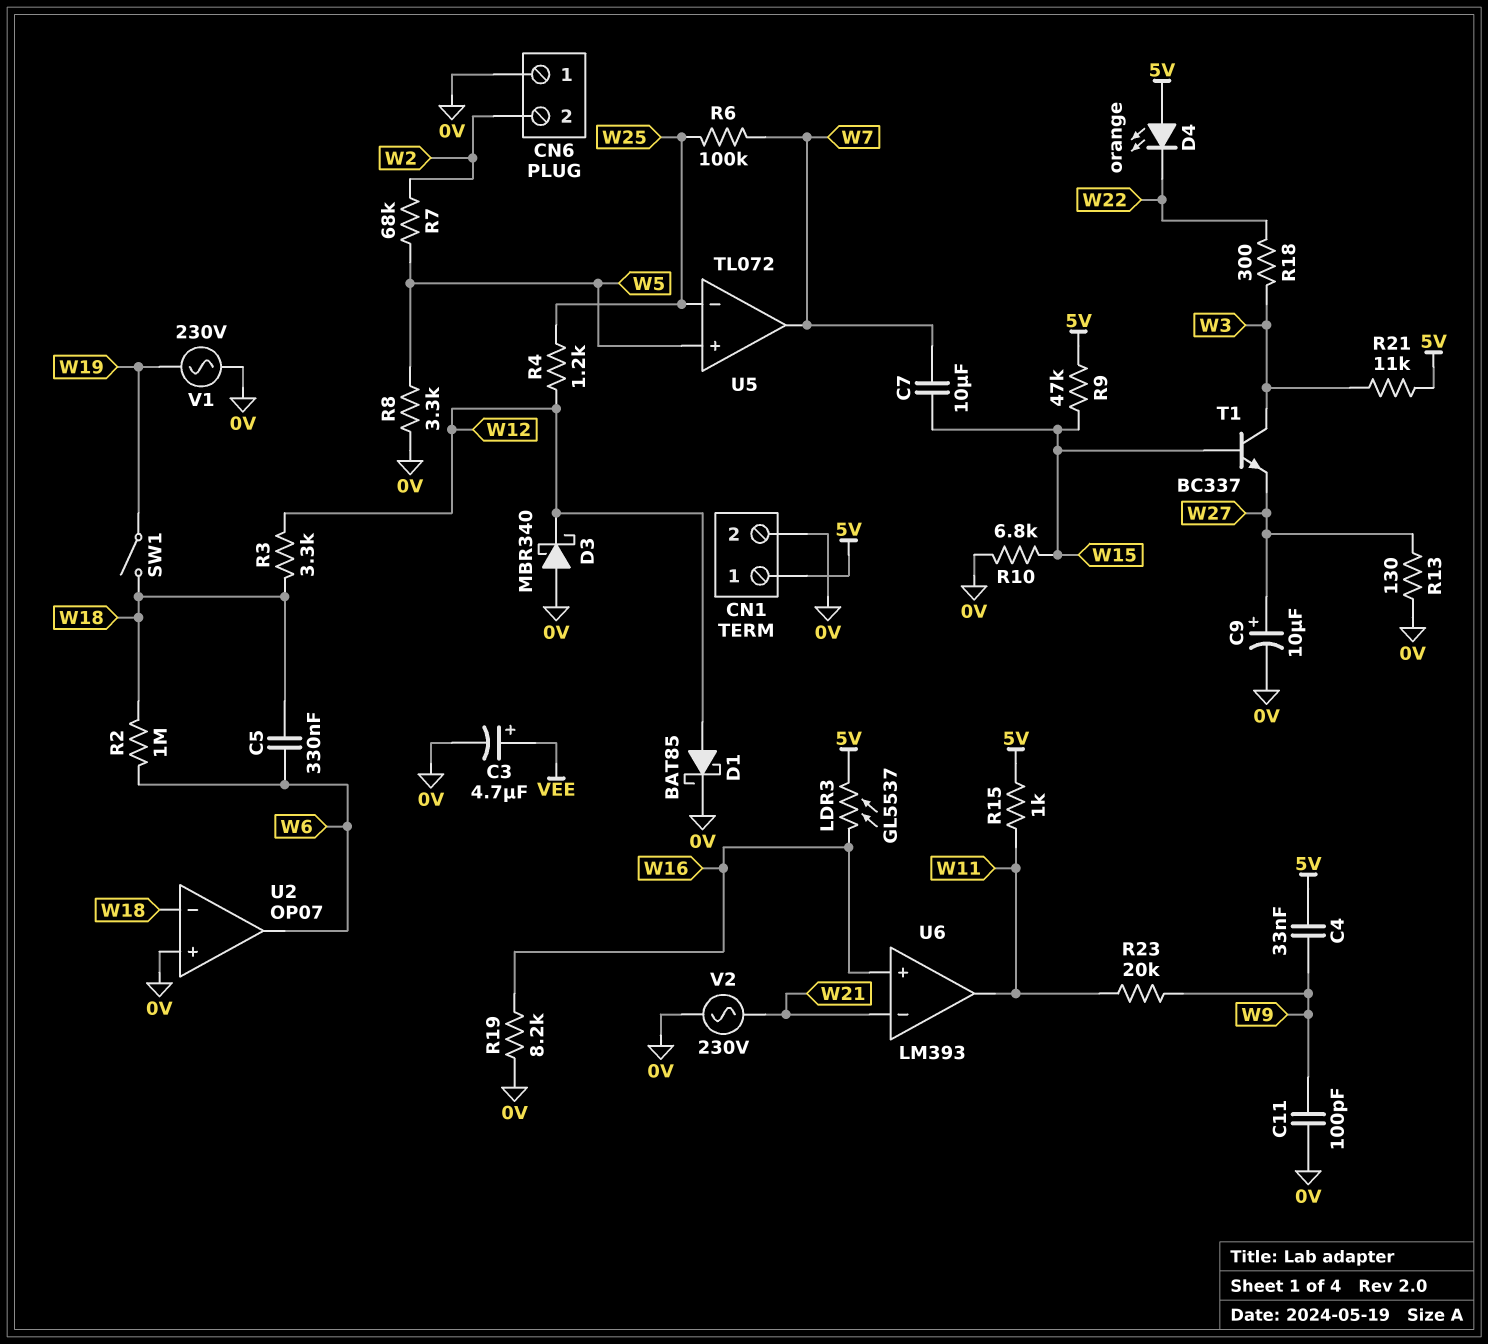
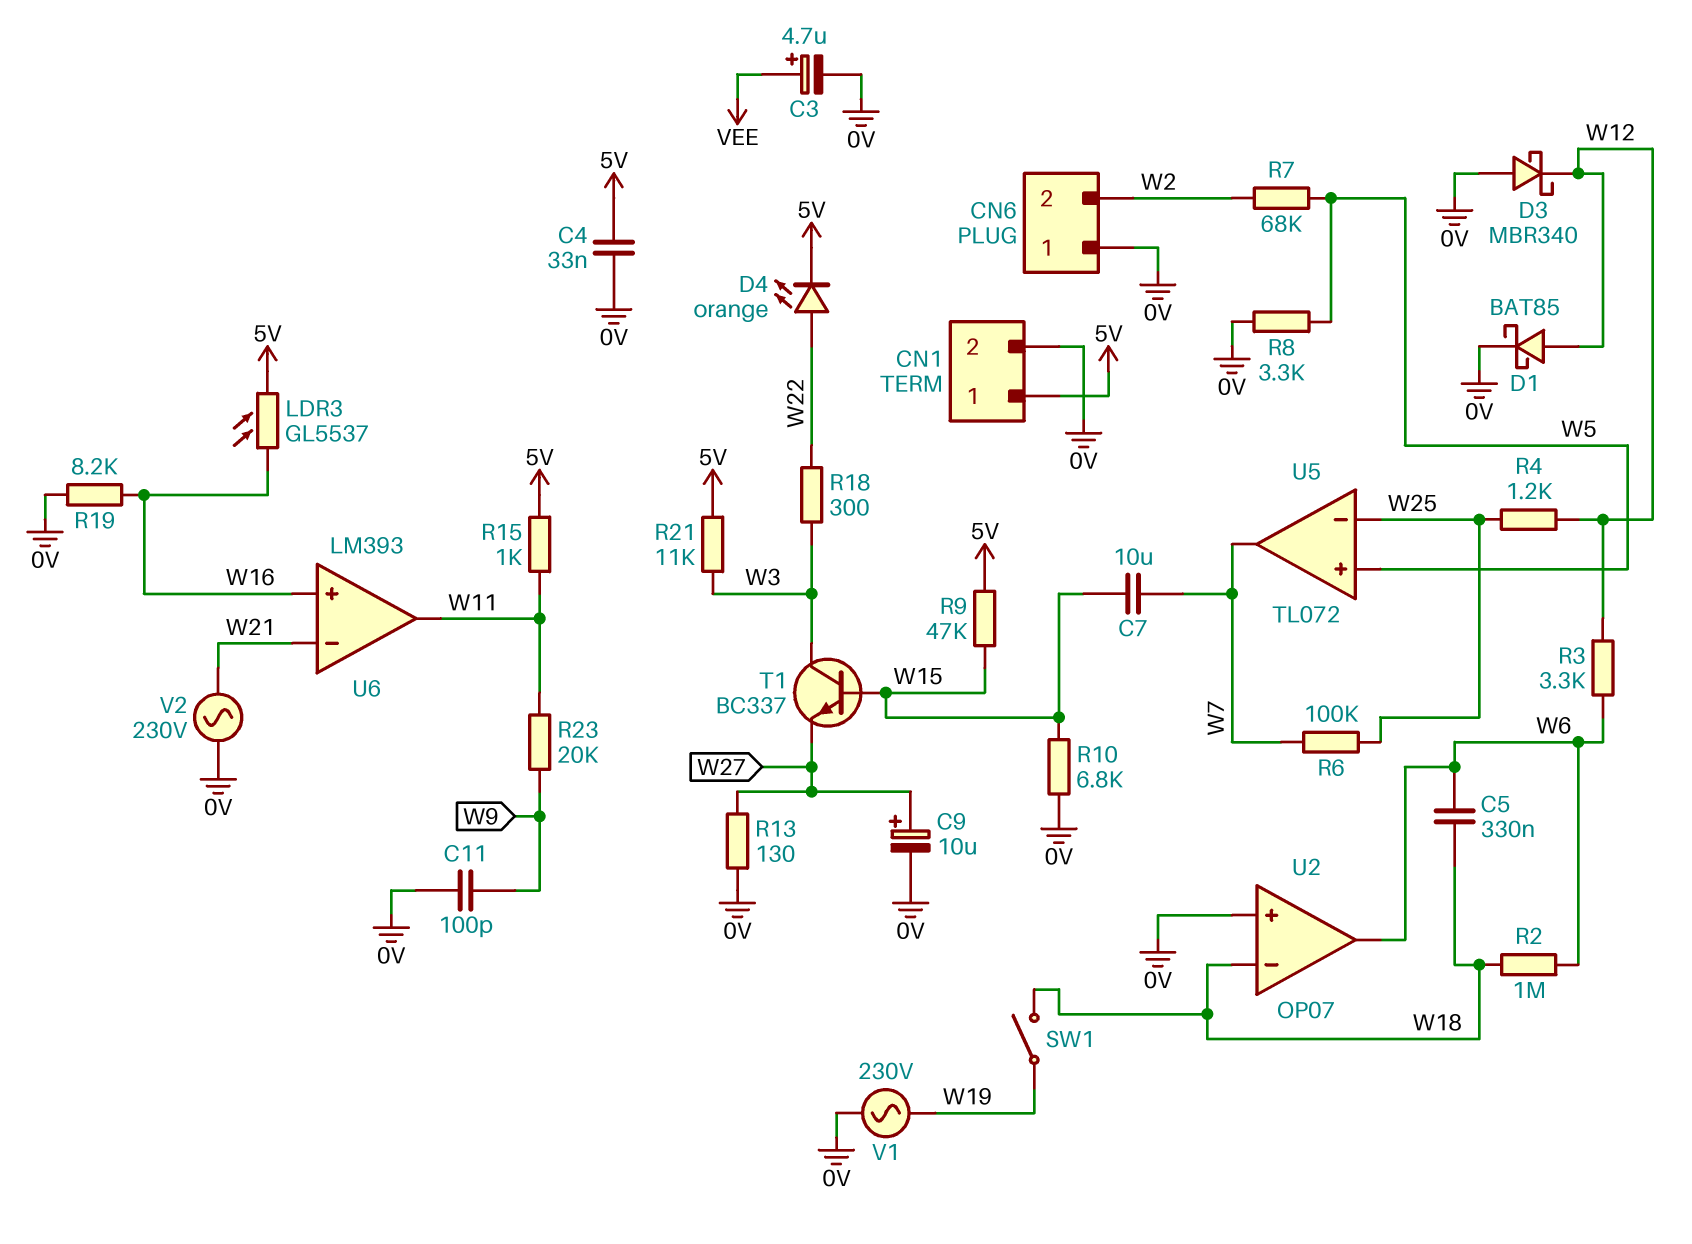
C4: 33nF (5V, W9) -> 33nF (0V, 5V)
D4: LED orange (A 5V, K W22) -> LED orange (A W22, K 5V)
R3: 3.3k (W12, W18) -> 3.3k (W6, W12)

